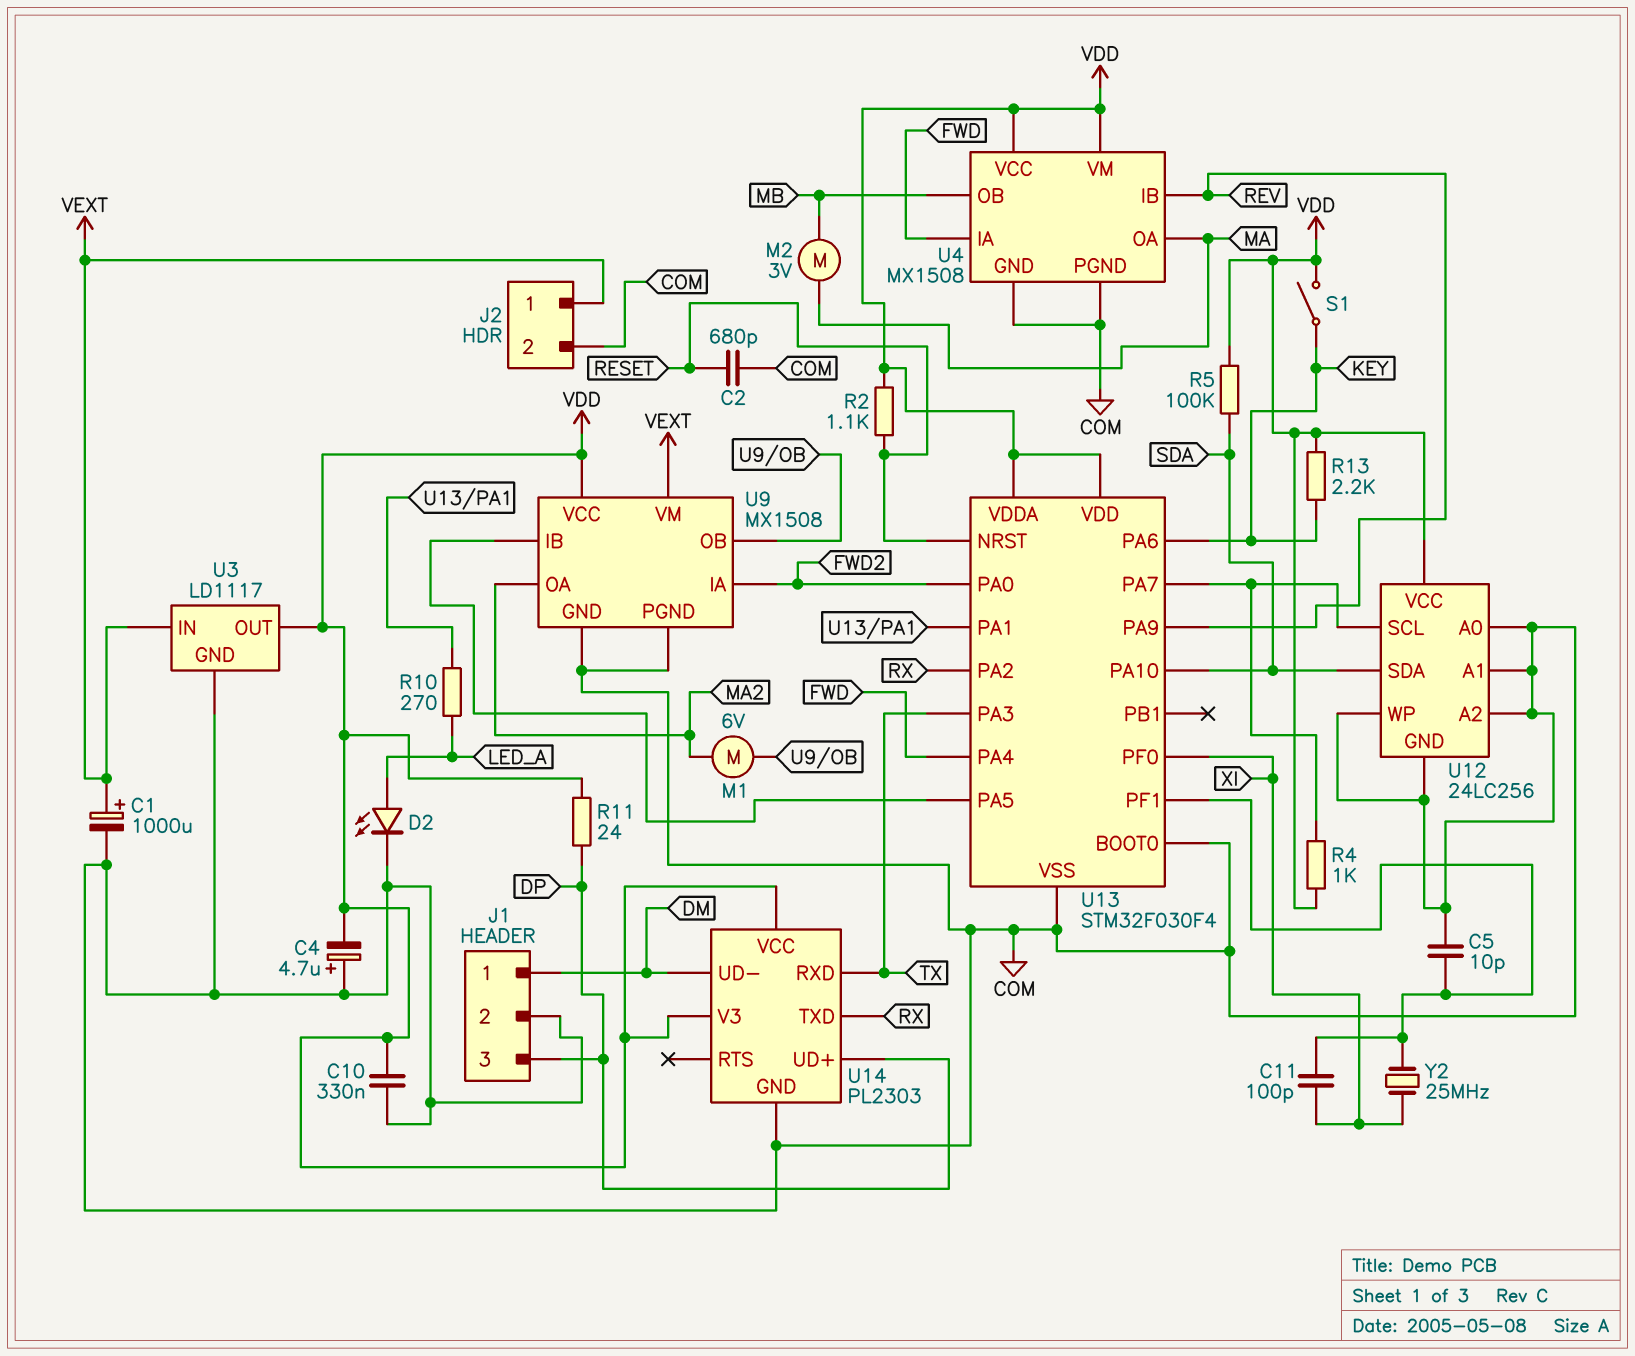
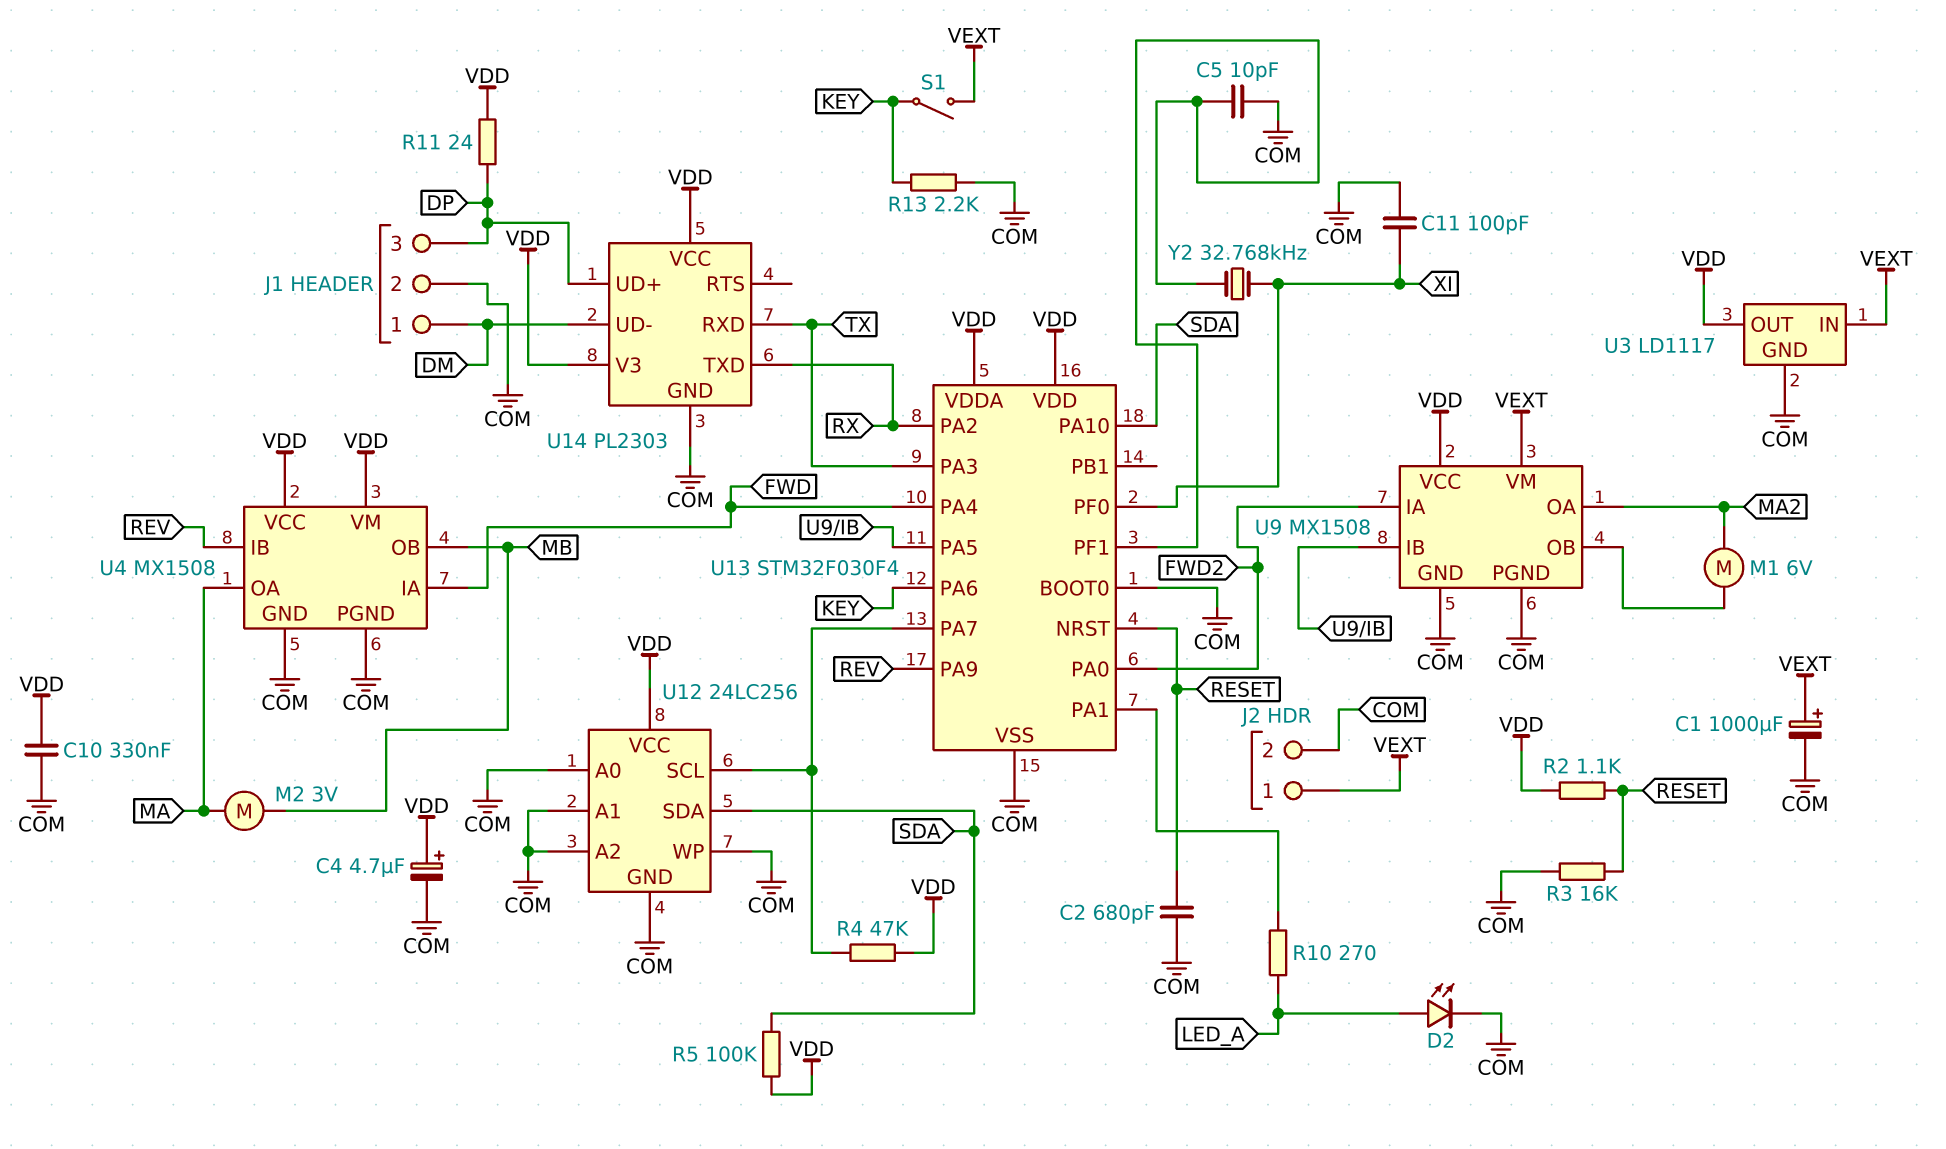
C4: 4.7uF (plus COM, minus VDD) -> 4.7uF (plus VDD, minus COM)
C11: 100pF (U13/PF1, XI) -> 100pF (COM, XI)
R3: none -> 16k (COM, RESET)
R4: 1k (U12/SCL, VDD) -> 47k (U12/SCL, VDD)
R13: 2.2k (KEY, VDD) -> 2.2k (COM, KEY)
S1: switch (KEY, VDD) -> switch (KEY, VEXT)
Y2: 25MHz (U13/PF1, XI) -> 32.768kHz (U13/PF1, XI)

